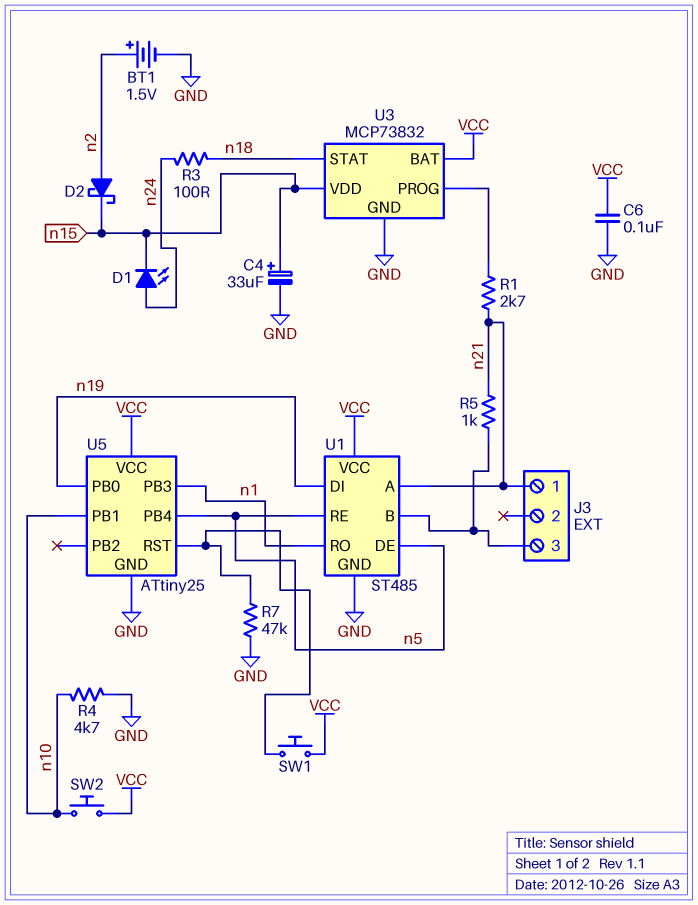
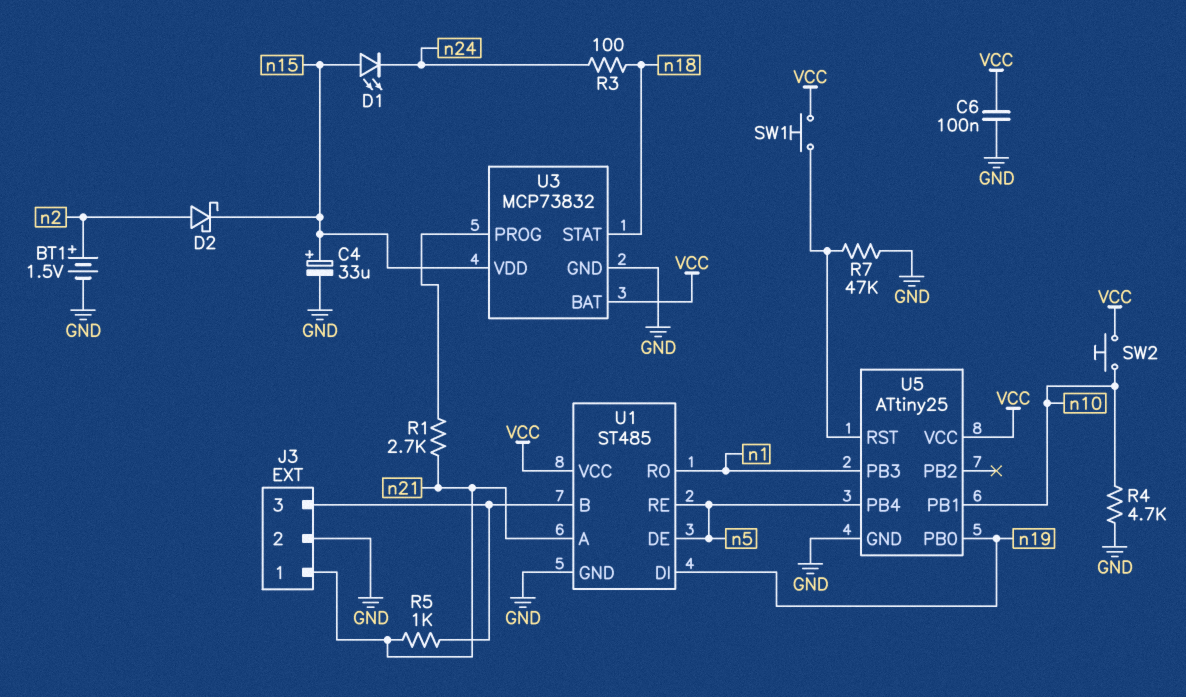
D1: LED (A n24, K n15) -> LED (A n15, K n24)
J3 pin 2: none -> GND

